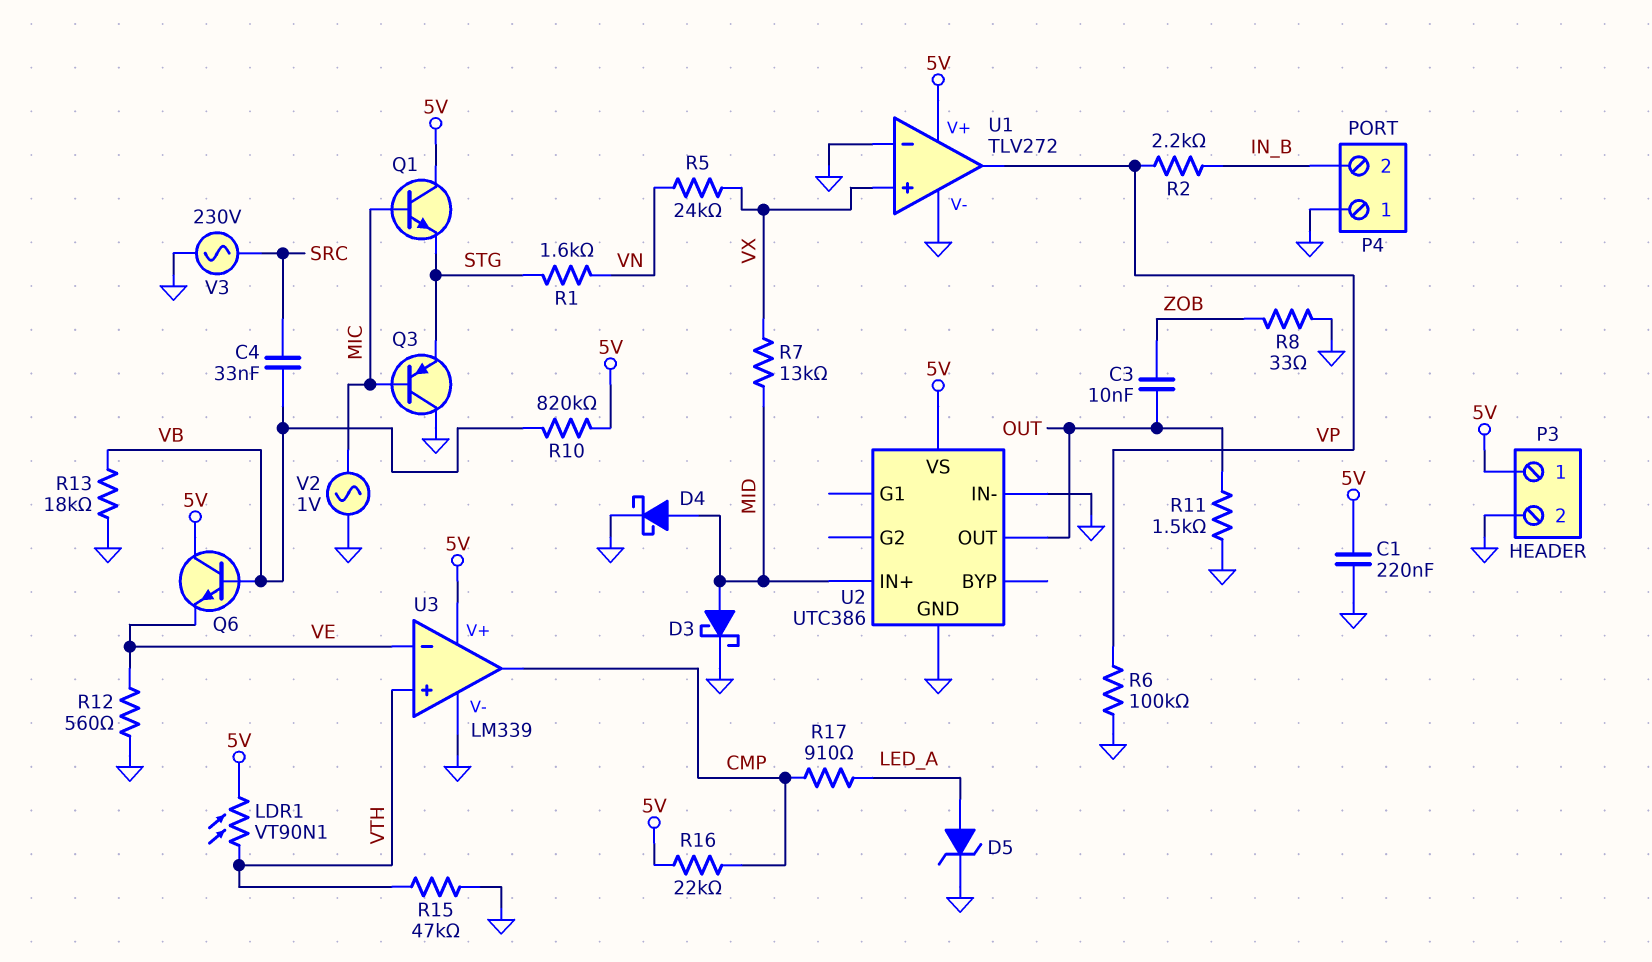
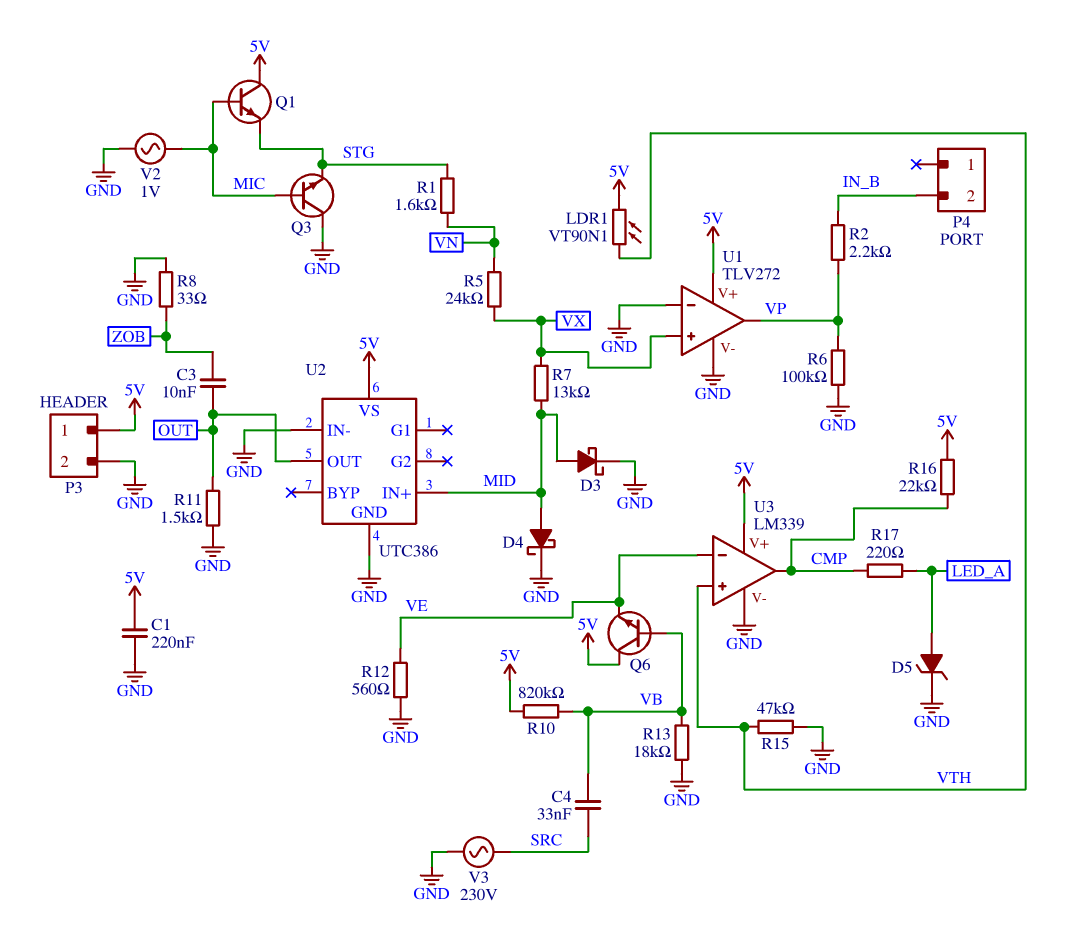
P4 pin 1: GND -> none
Q3: PNP (B MIC, C GND, E STG) -> NPN (B MIC, C GND, E STG)
R17: 910 (CMP, LED_A) -> 220 (CMP, LED_A)

